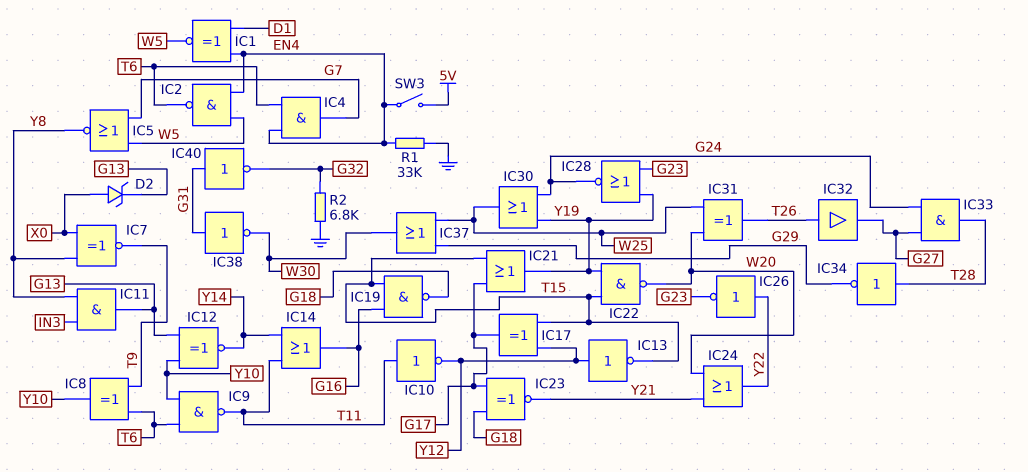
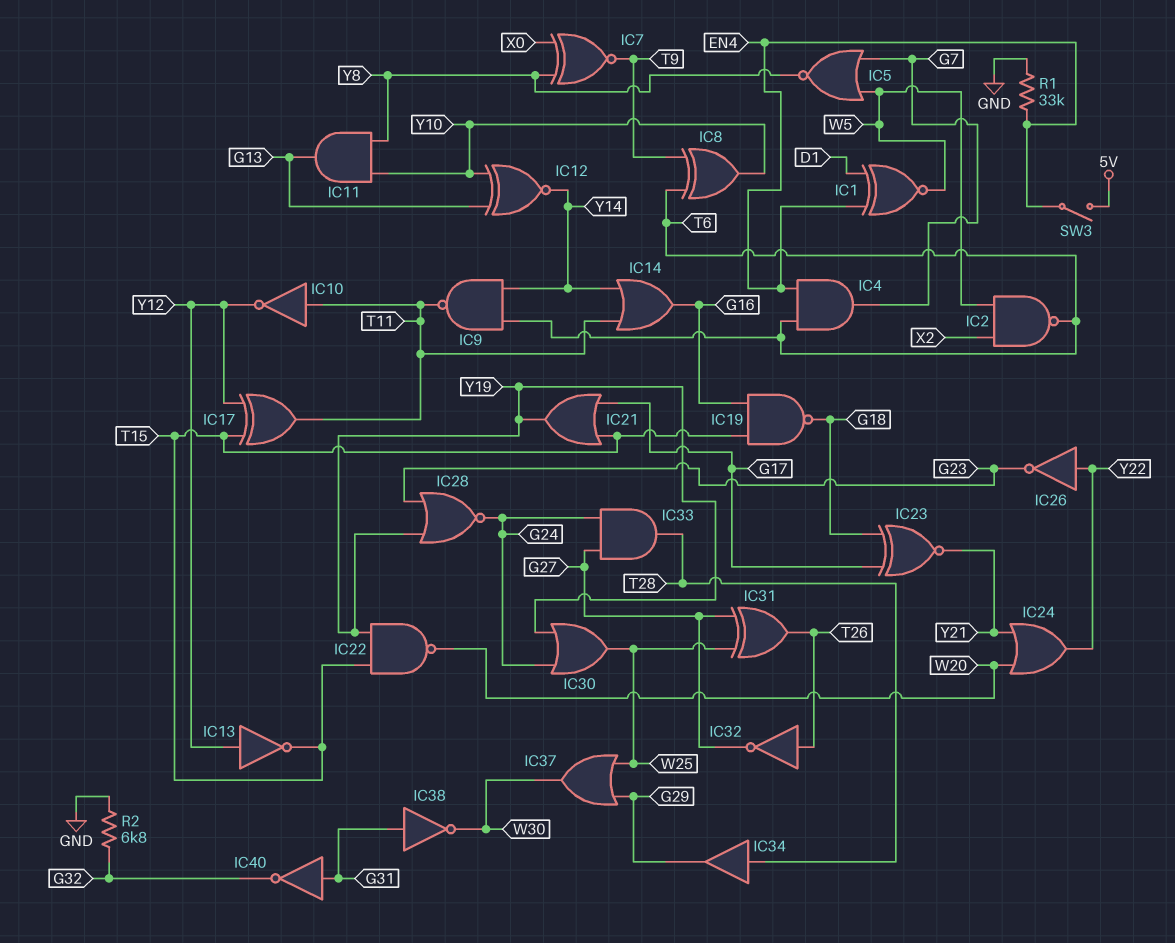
D2: zener (A X0, K G13) -> none
IC2: NAND (in EN4, in W5, out T6) -> NAND (in W5, in X2, out T6)
IC9: NAND (in T6, in Y10, out T11) -> NAND (in T6, in Y14, out T11)
IC11: AND (in IN3, in Y8, out G13) -> AND (in Y8, in Y10, out G13)
IC17: XOR (in T15, in Y12, out G17) -> XOR (in T15, in Y12, out T11)
IC31: XOR (in W20, in W25, out T26) -> XOR (in G27, in W25, out T26)
IC32: buffer (in T26, out G27) -> NOT (in T26, out G27)
IC34: NOT (in T28, out G29) -> buffer (in T28, out G29)

